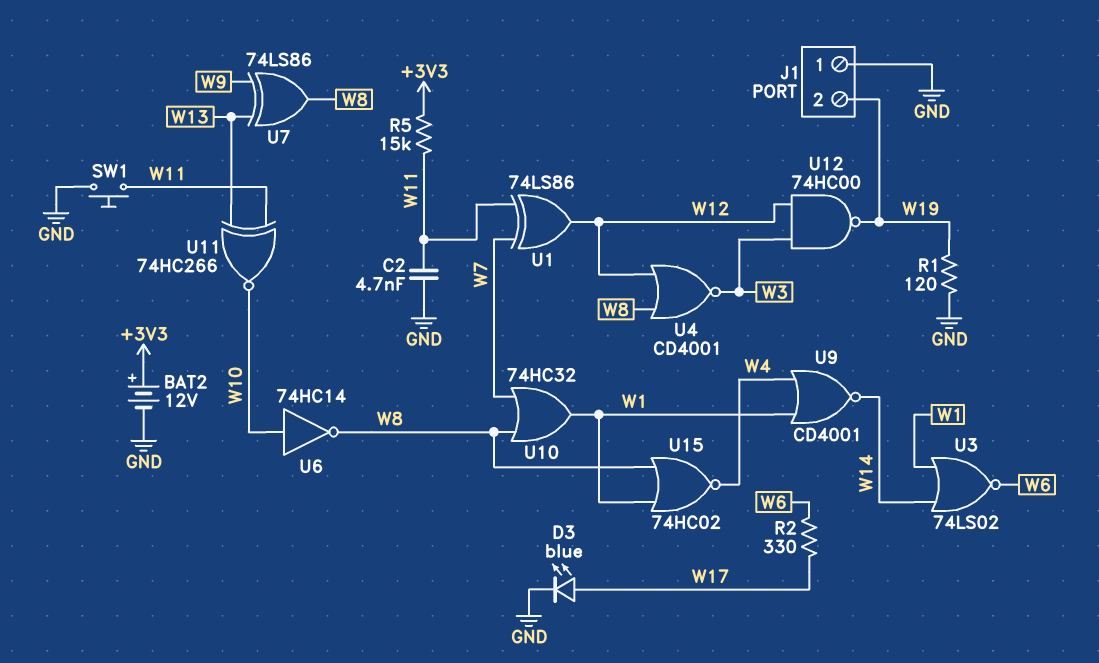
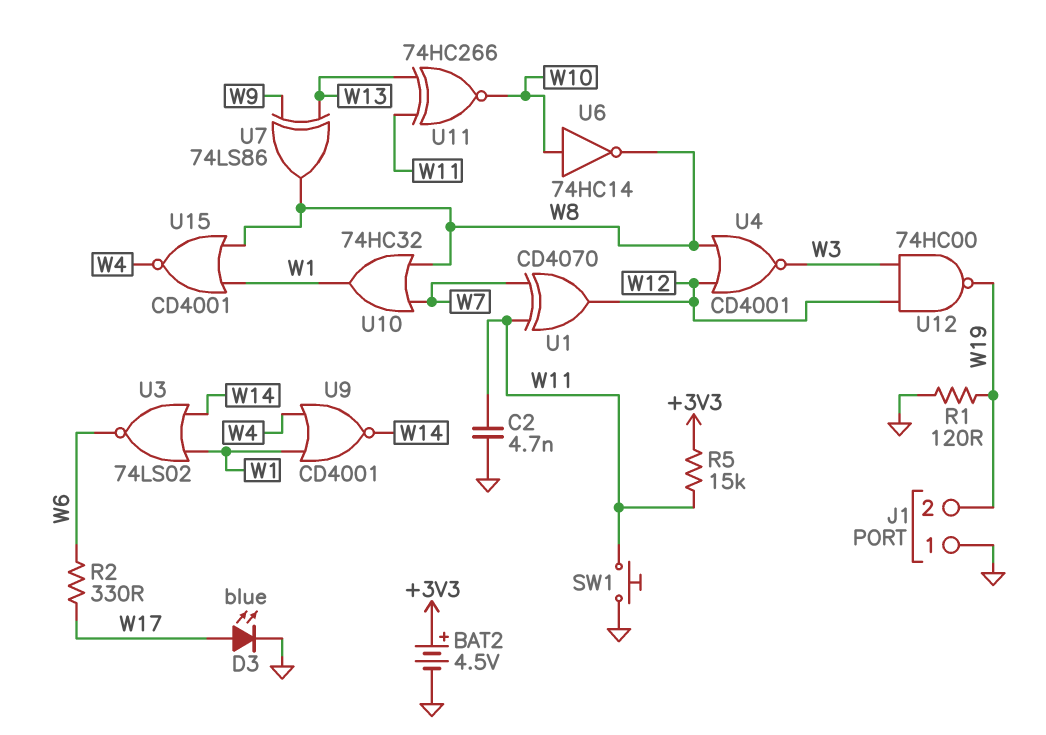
BAT2: 12V (plus +3V3, minus GND) -> 4.5V (plus +3V3, minus GND)
U1: XOR 74LS86 (in W7, in W11, out W12) -> XOR CD4070 (in W7, in W11, out W12)
U15: NOR 74HC02 (in W1, in W8, out W4) -> NOR CD4001 (in W1, in W8, out W4)

